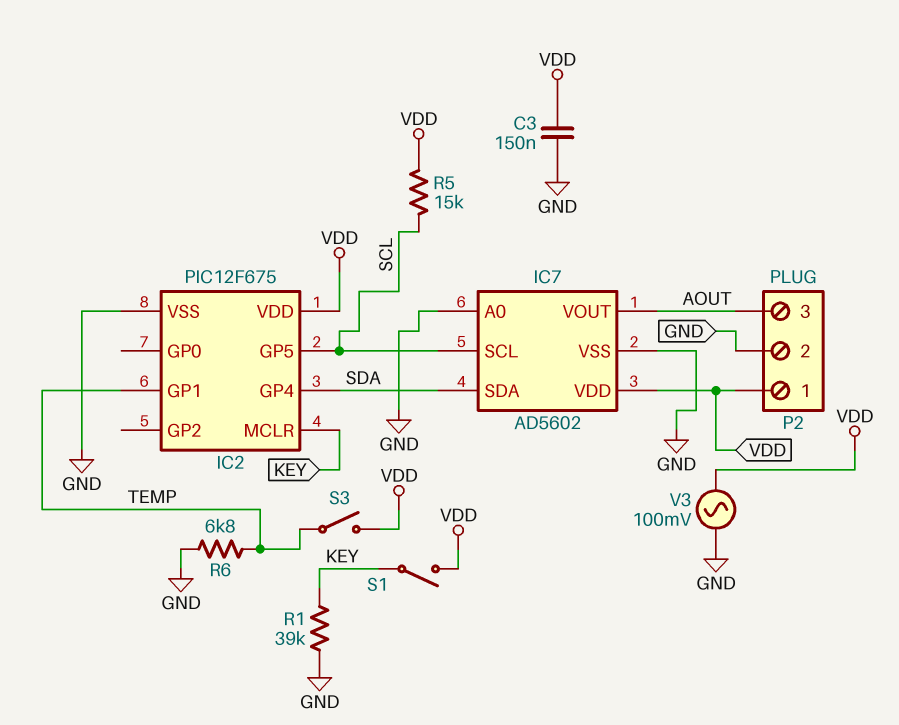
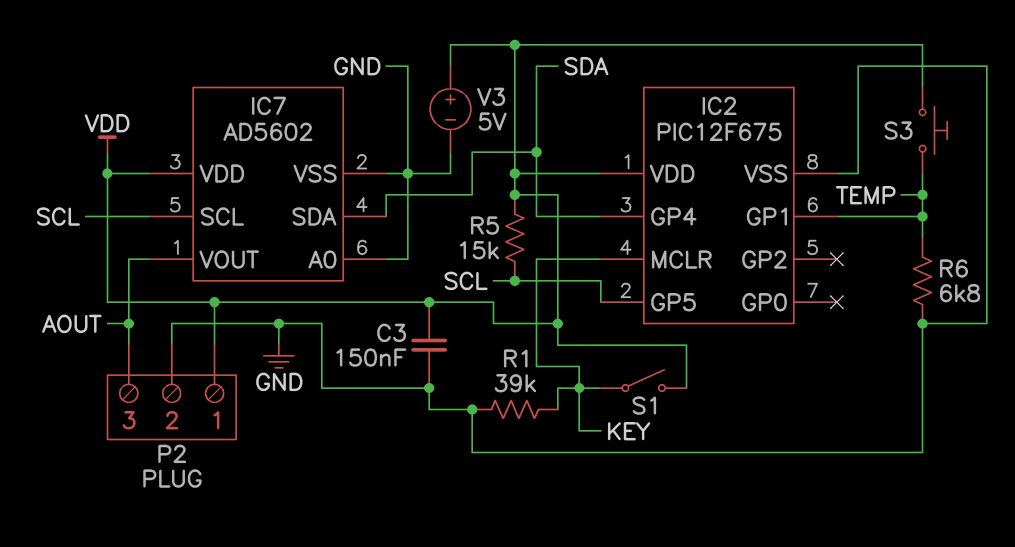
S3: switch (TEMP, VDD) -> button (TEMP, VDD)
V3: AC 100mV (GND, VDD) -> 5V (plus VDD, minus GND)

